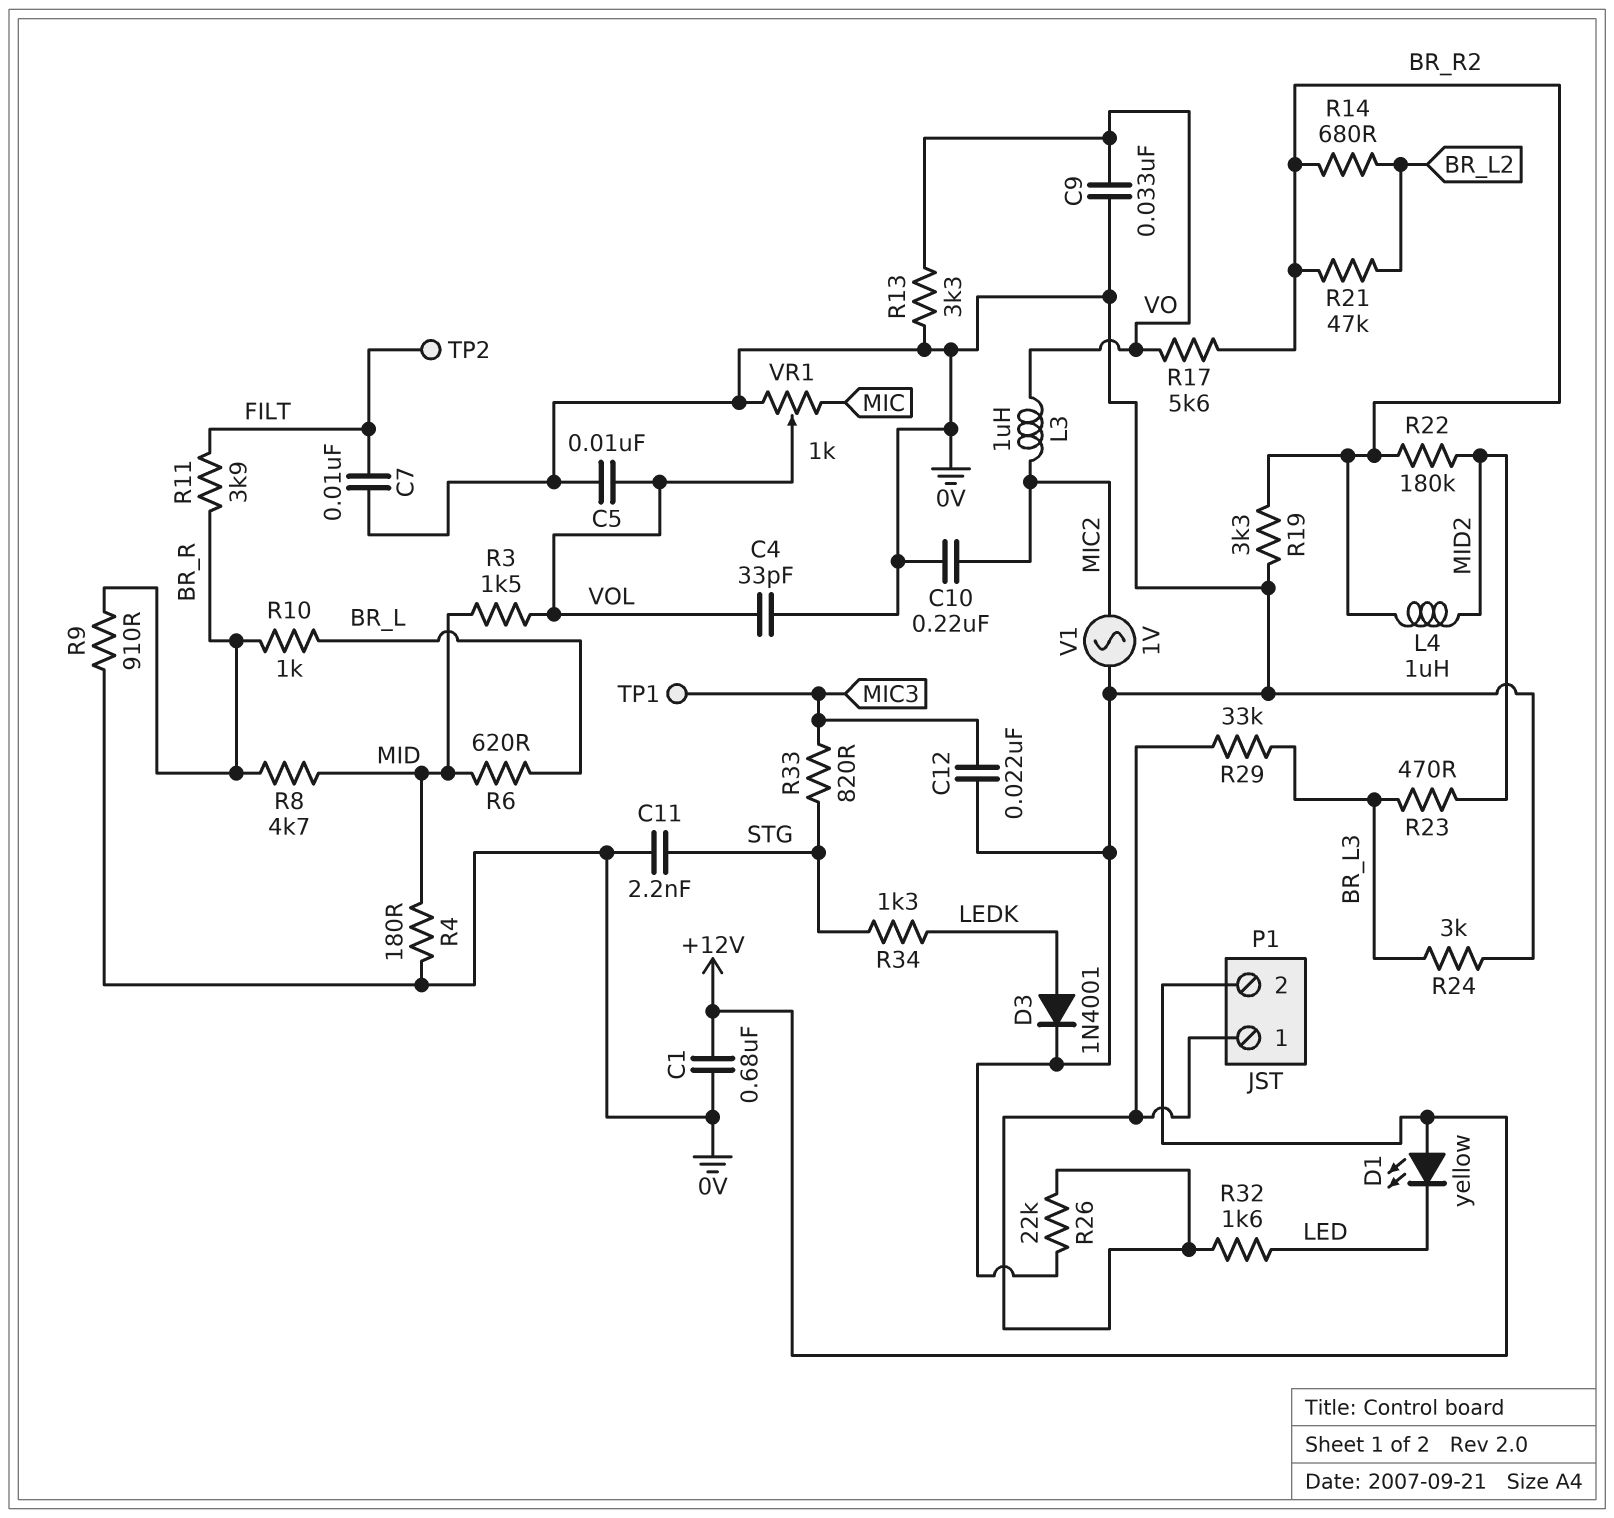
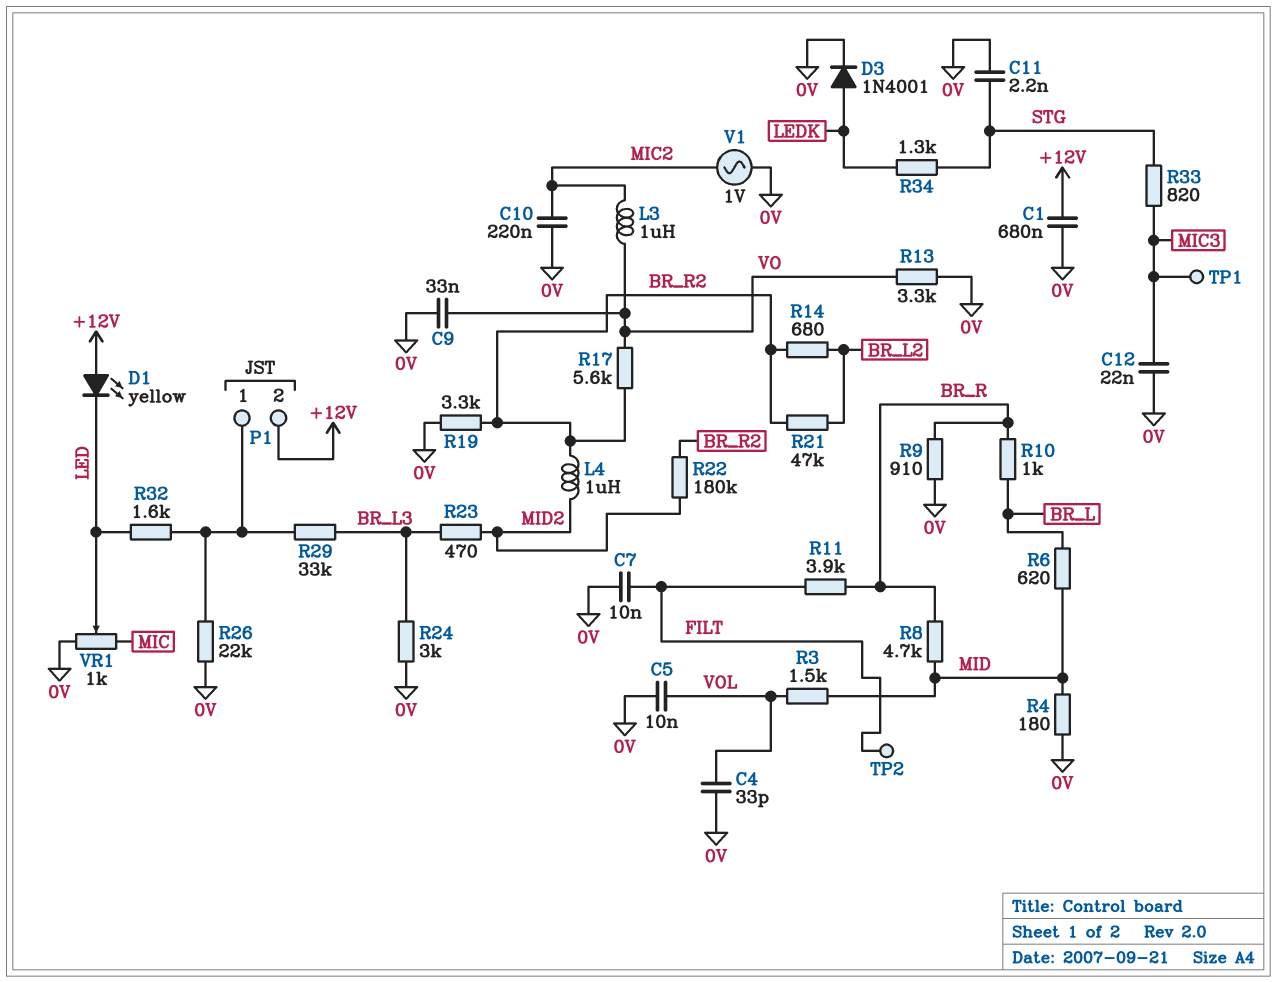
VR1: 1k (0V, MIC, wiper VOL) -> 1k (0V, MIC, wiper LED)

